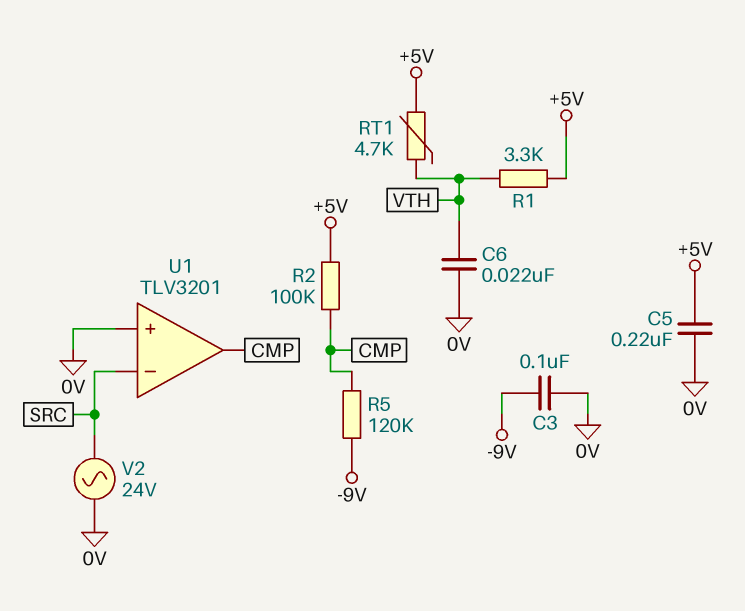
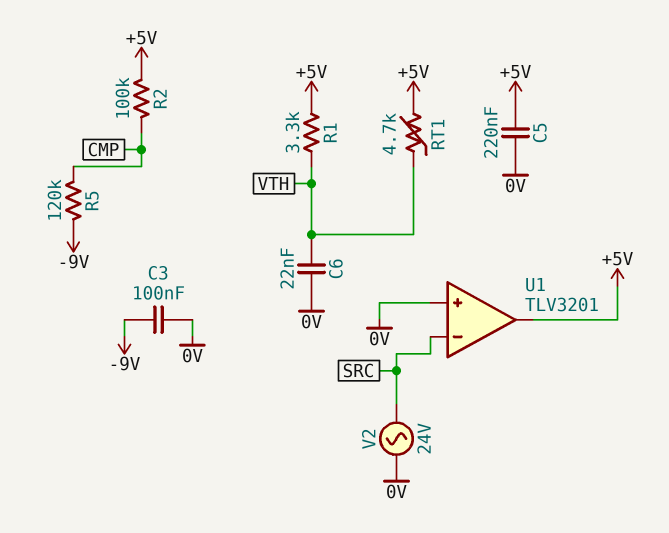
U1 pin out: CMP -> +5V

